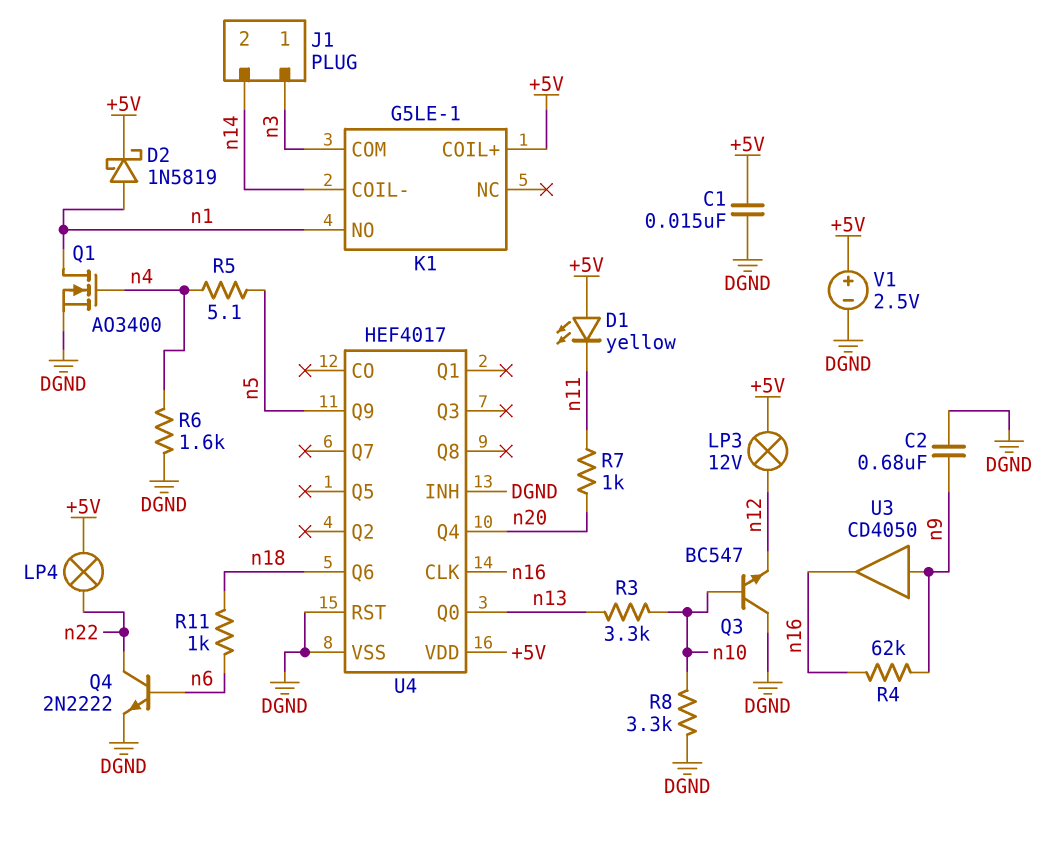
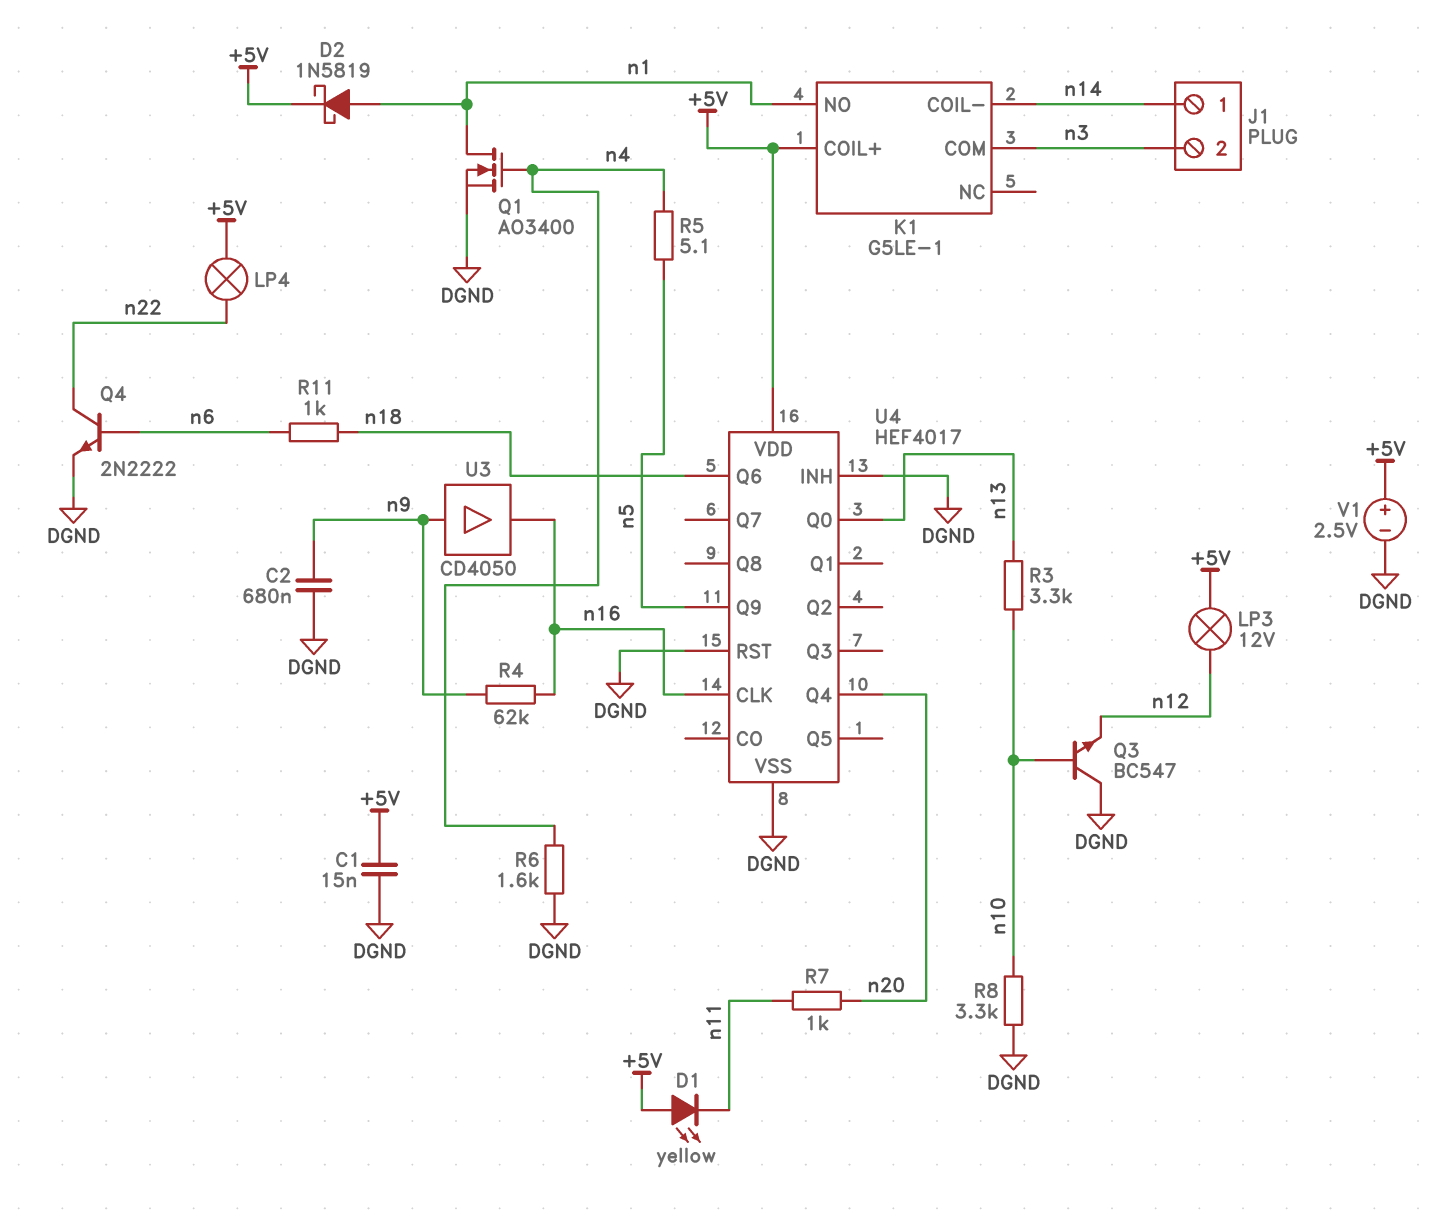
J1 pin 1: n3 -> n14
J1 pin 2: n14 -> n3

